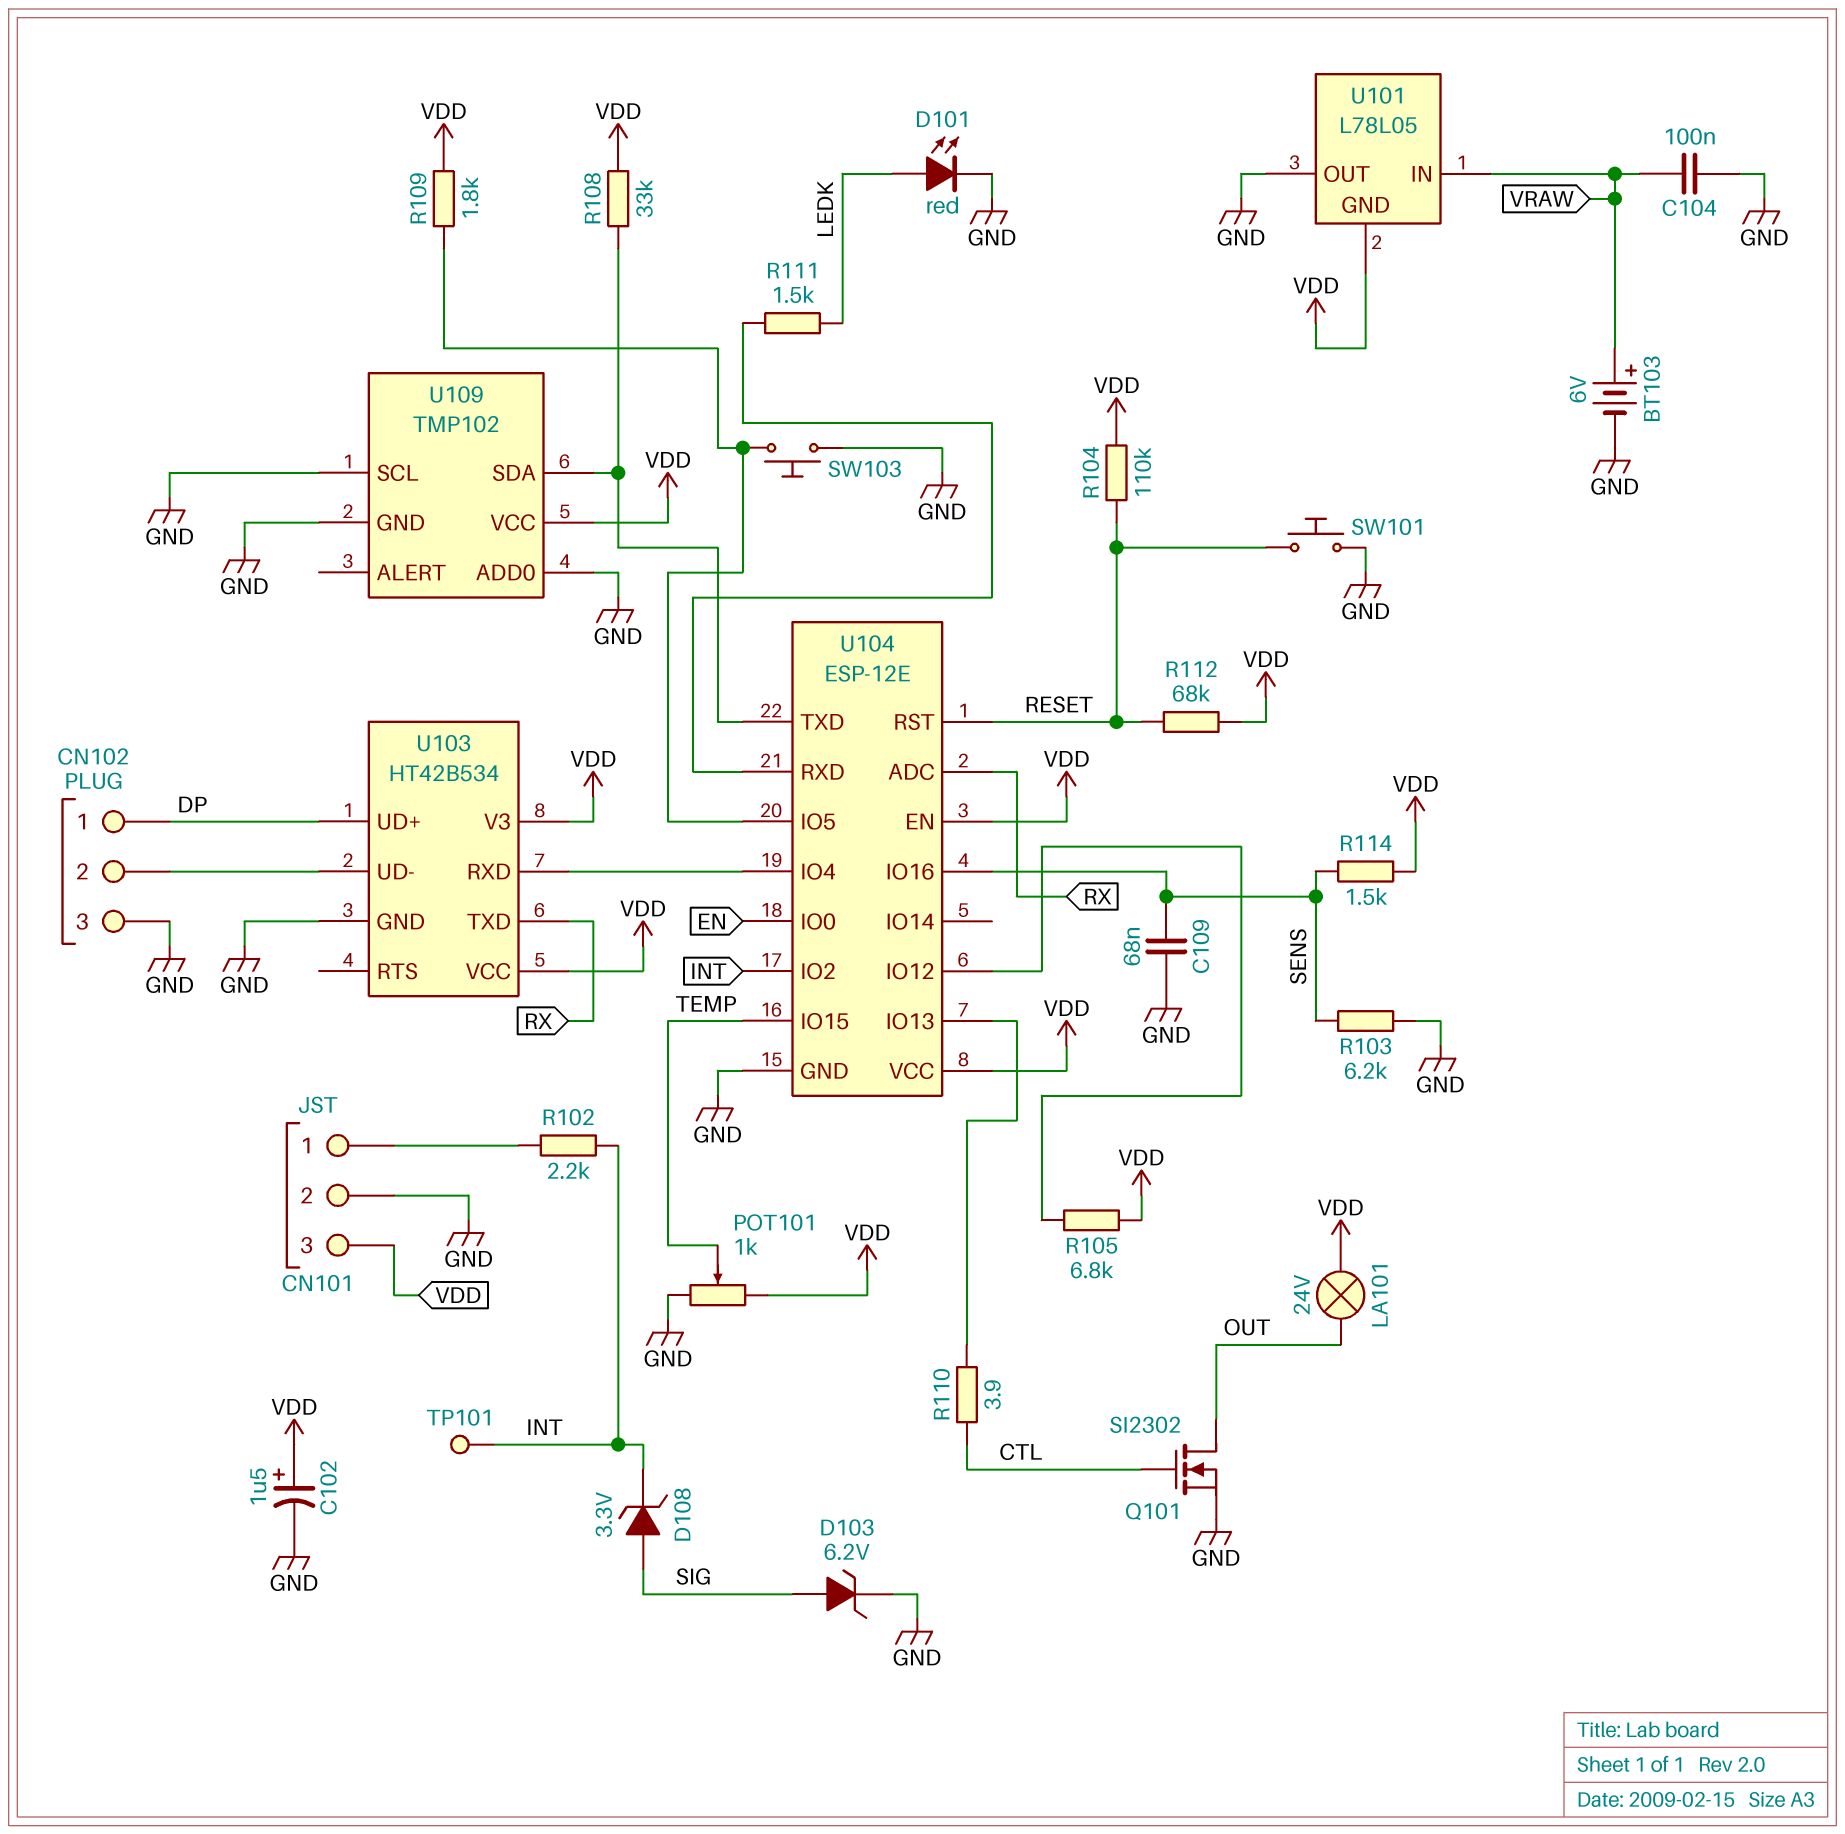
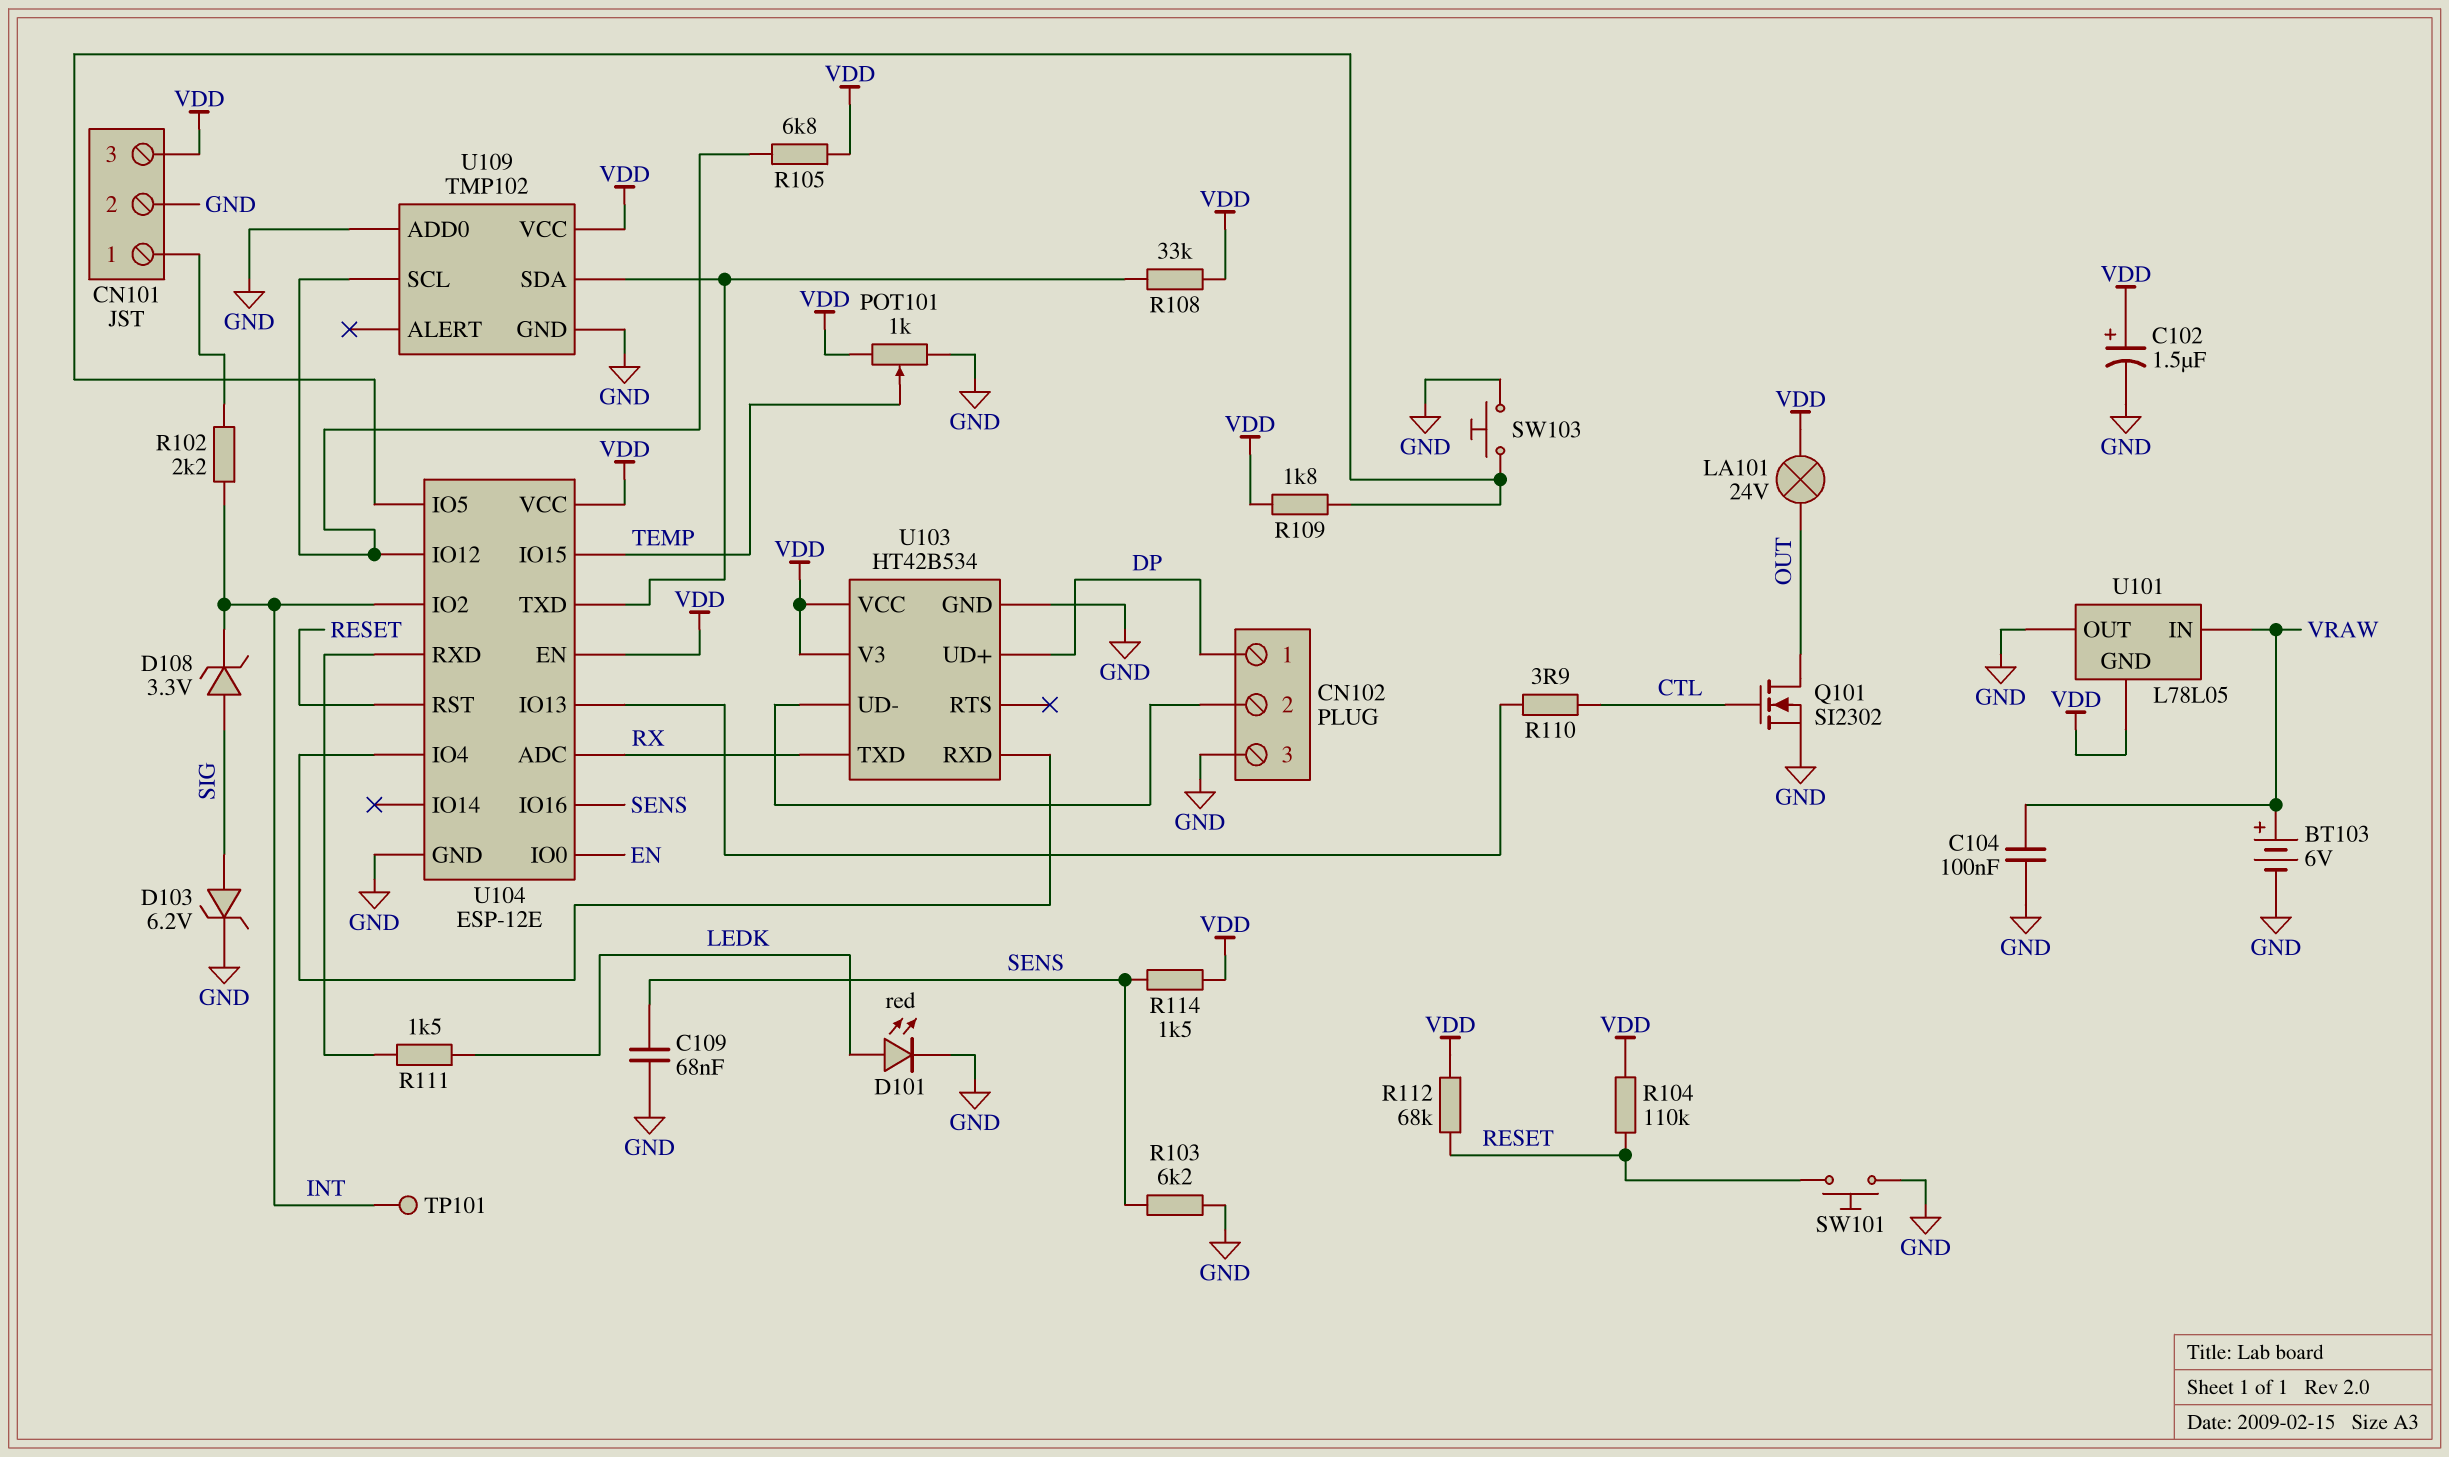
U109 pin SCL: GND -> U104/IO12

